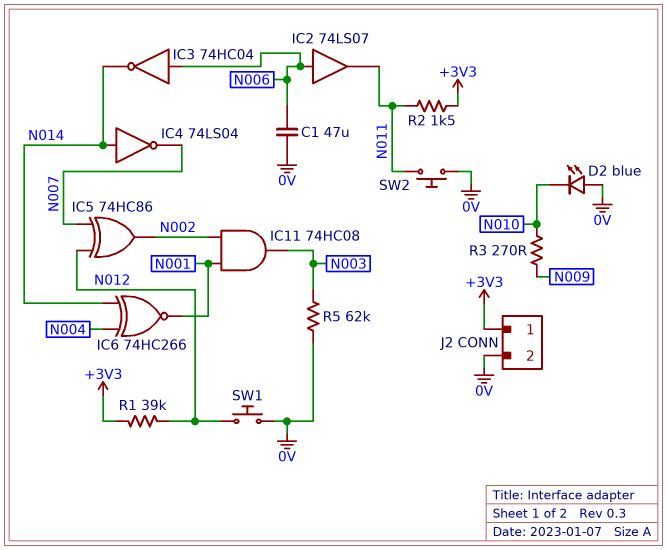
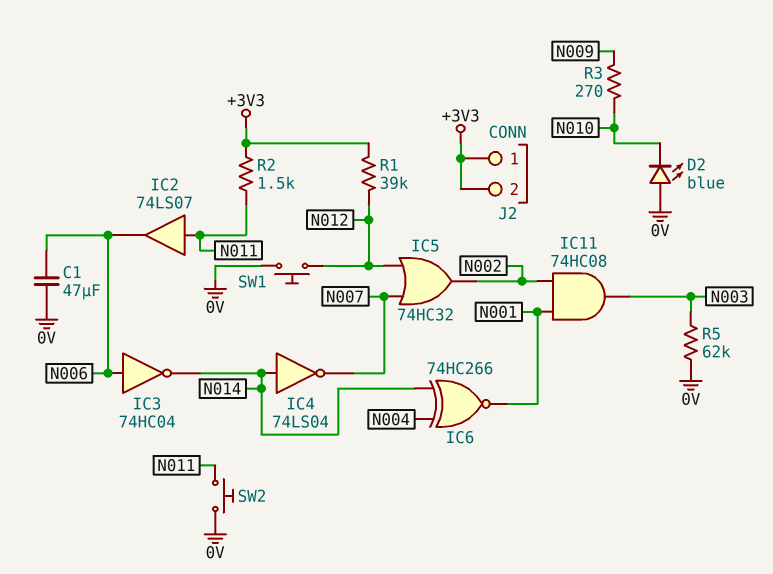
IC2: buffer 74LS07 (in N006, out N011) -> buffer 74LS07 (in N011, out N006)
IC5: XOR 74HC86 (in N007, in N012, out N002) -> OR 74HC32 (in N007, in N012, out N002)
J2 pin 2: 0V -> +3V3

